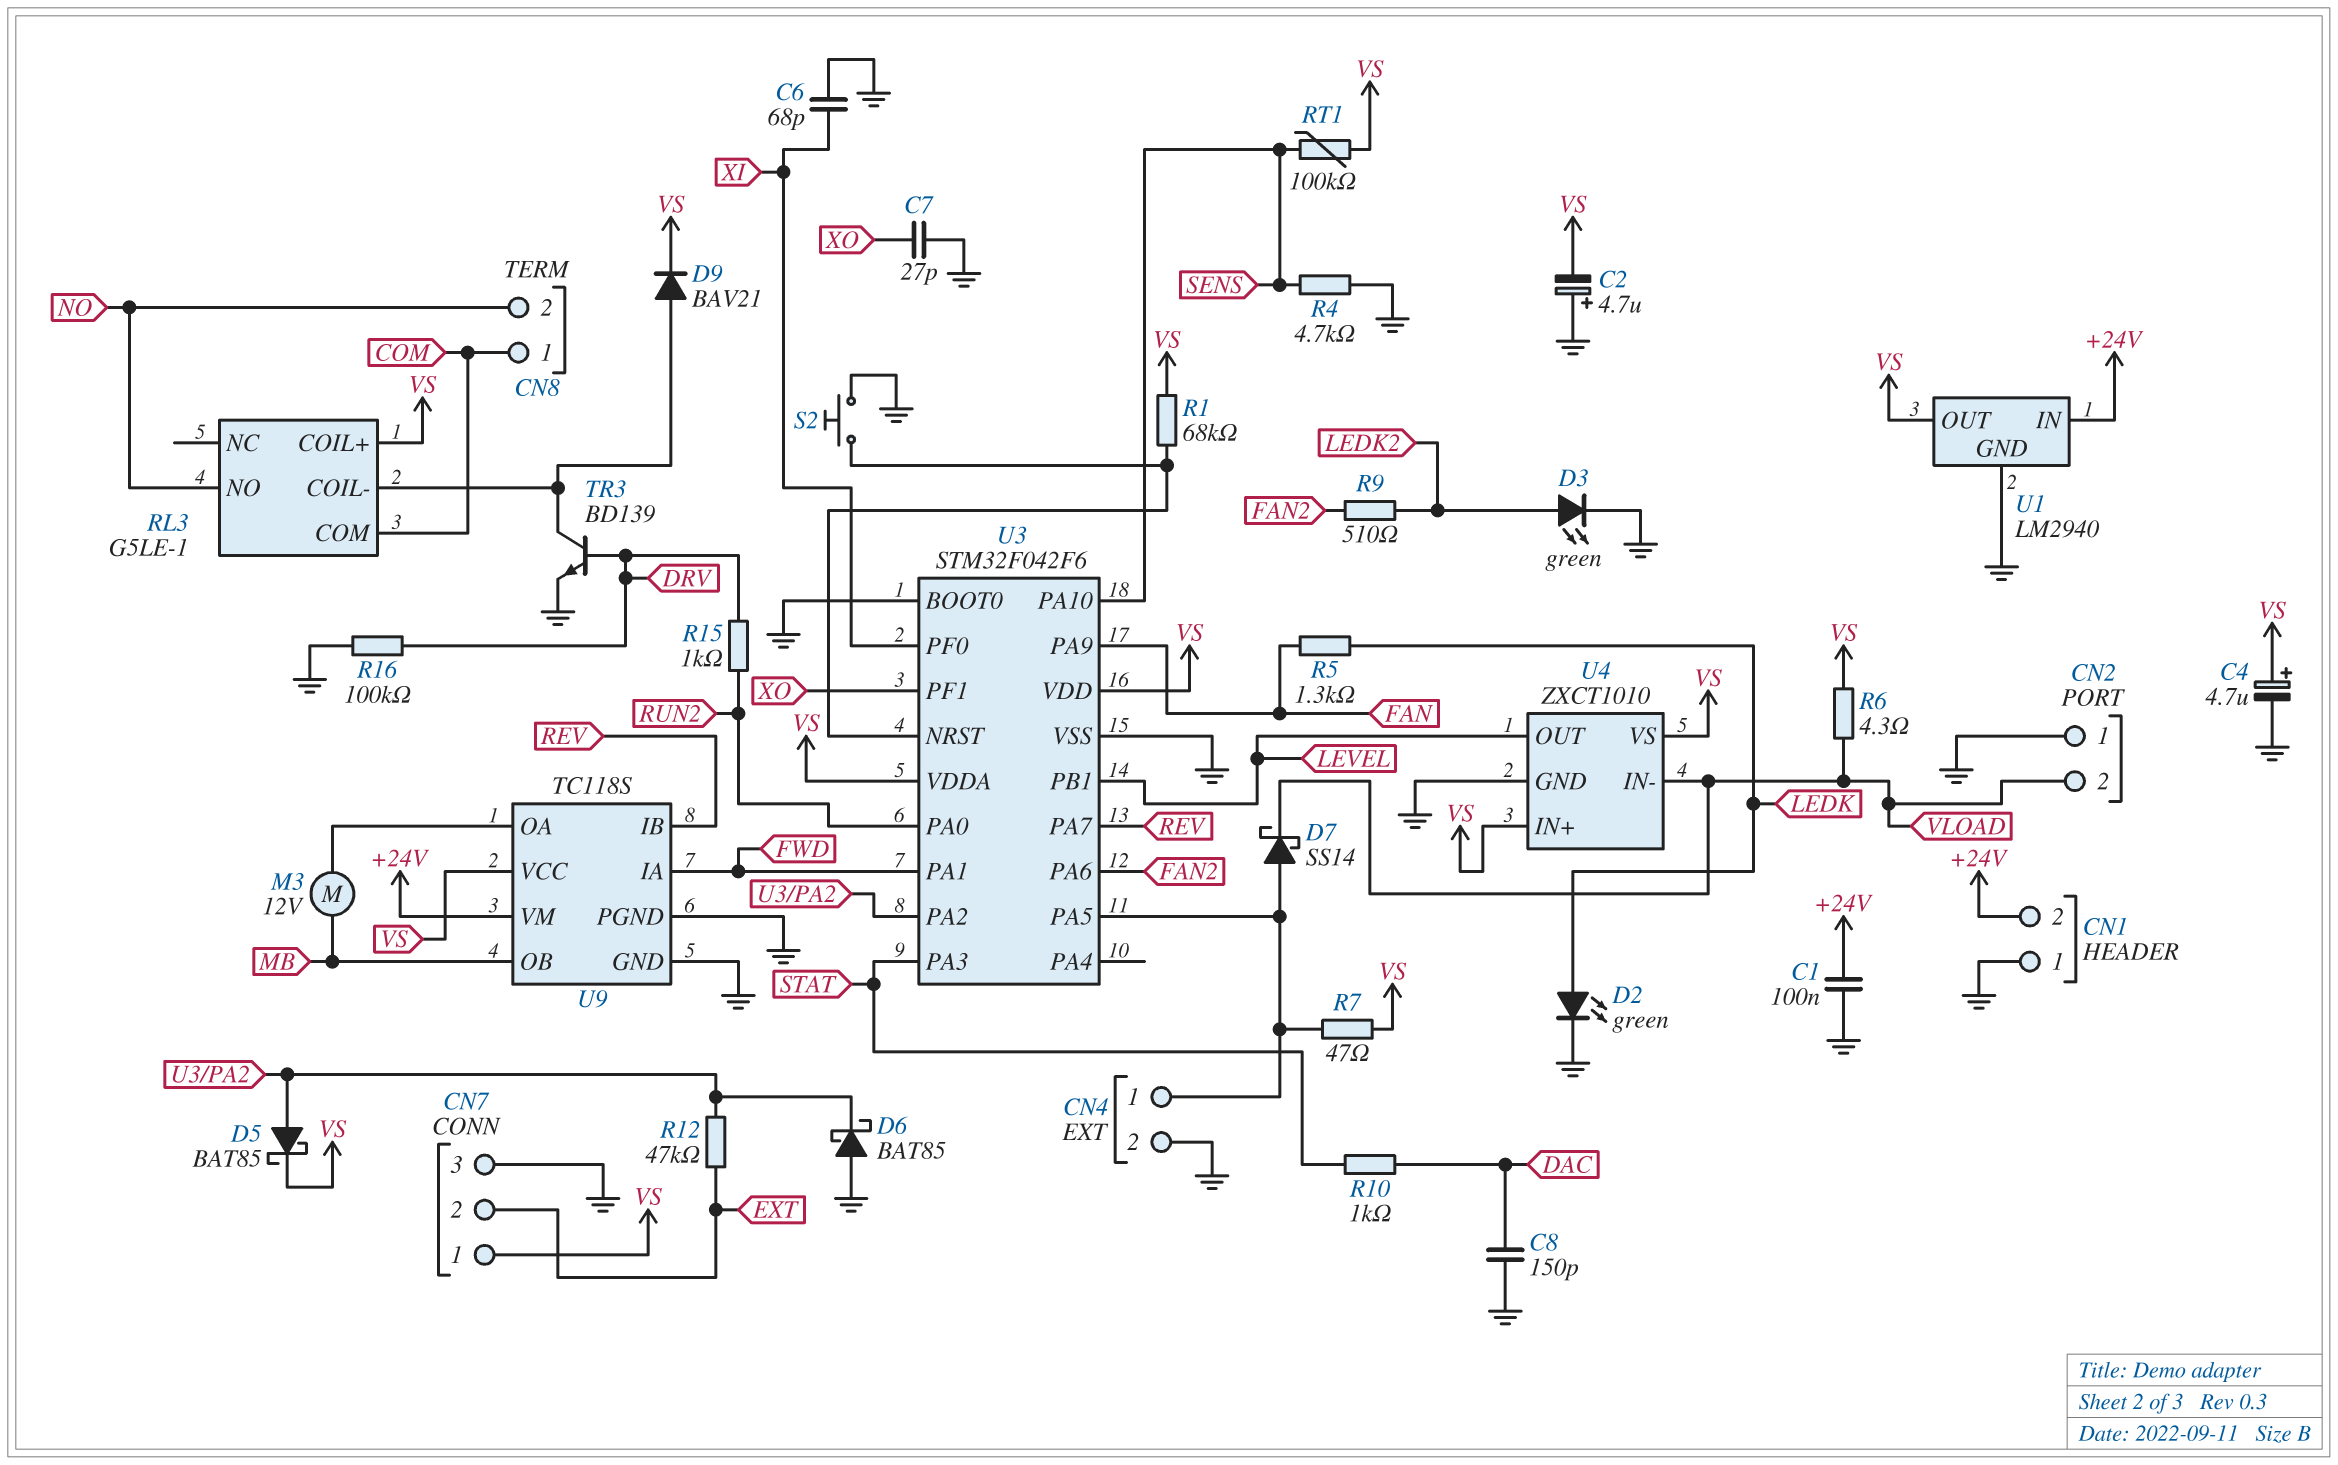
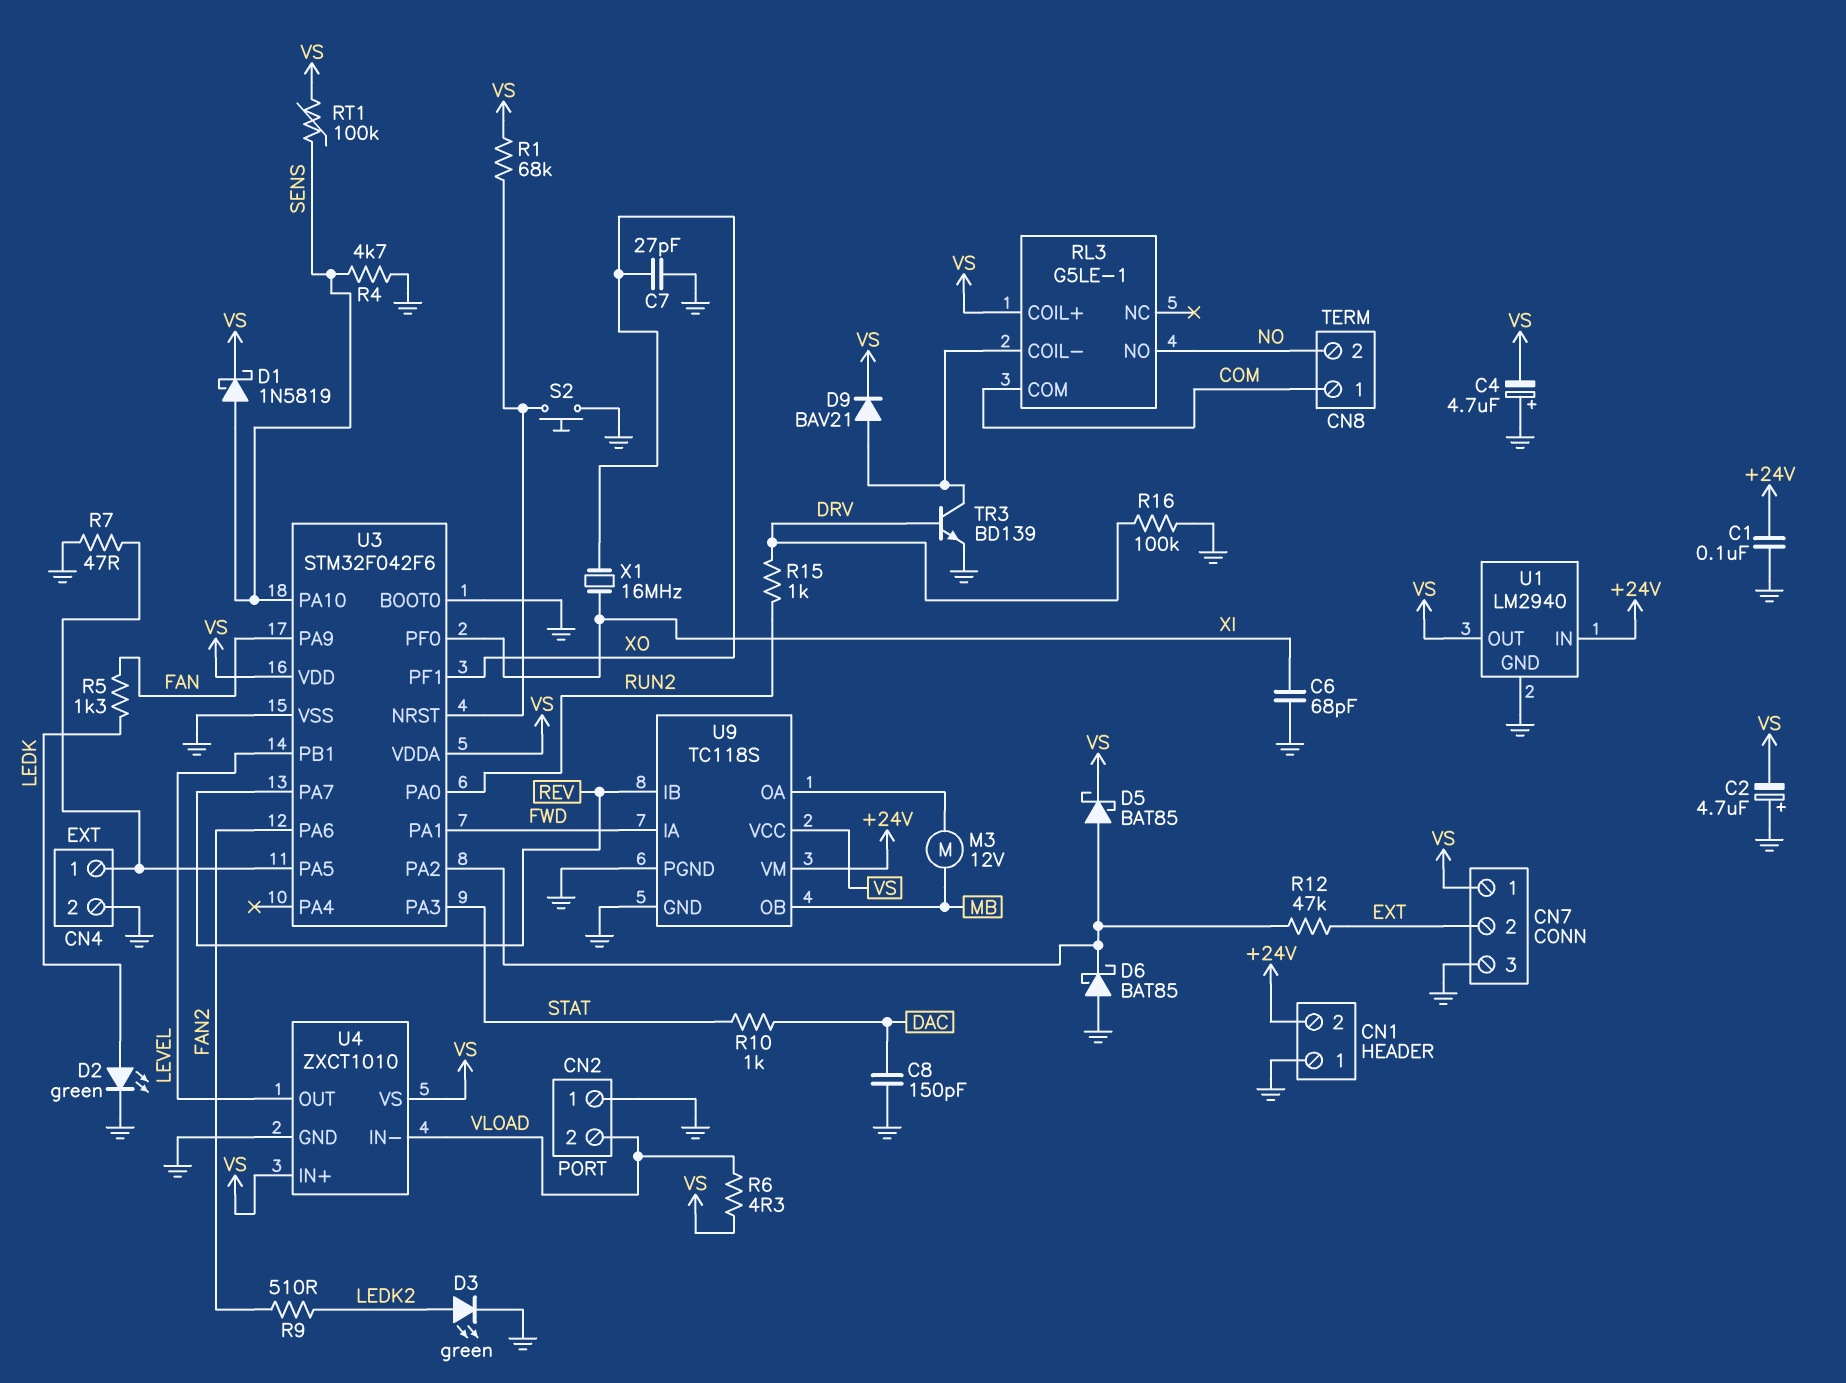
C4: 4.7uF (plus VS, minus GND) -> 4.7uF (plus GND, minus VS)
D1: none -> schottky 1N5819 (A SENS, K VS)
D7: schottky SS14 (A CN4/1, K VLOAD) -> none
R7: 47 (CN4/1, VS) -> 47 (CN4/1, GND)
X1: none -> 16MHz (XI, XO)

